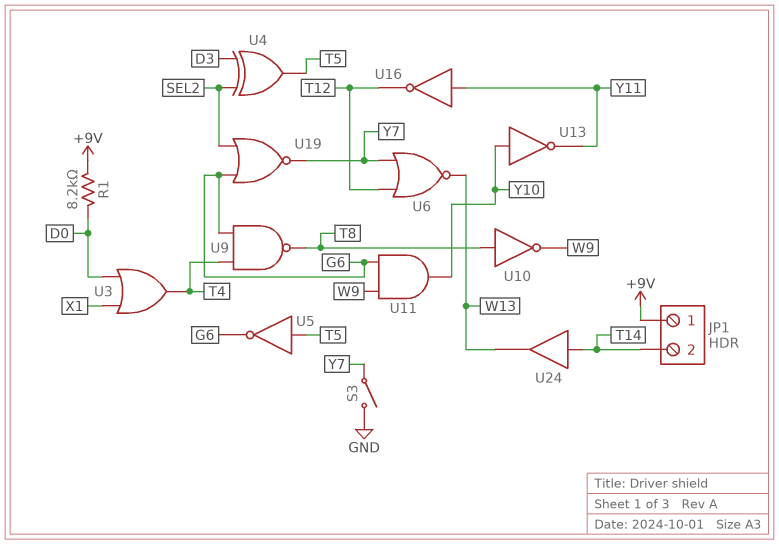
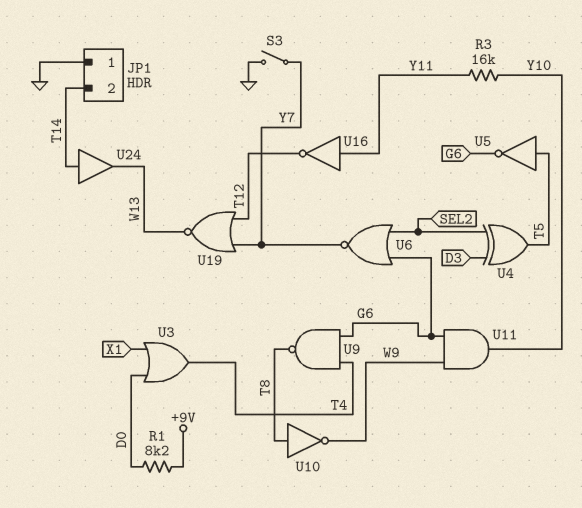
JP1 pin 1: +9V -> GND
R3: none -> 16k (Y10, Y11)
U6: NOR (in T12, in Y7, out W13) -> NOR (in G6, in SEL2, out Y7)
U13: NOT (in Y10, out Y11) -> none
U19: NOR (in G6, in SEL2, out Y7) -> NOR (in T12, in Y7, out W13)

